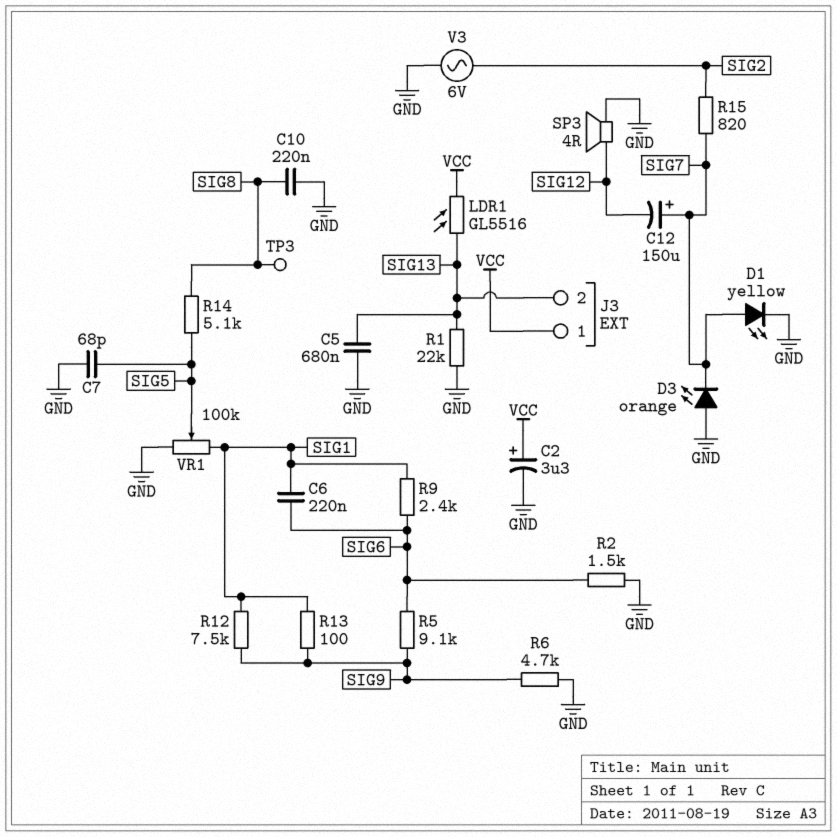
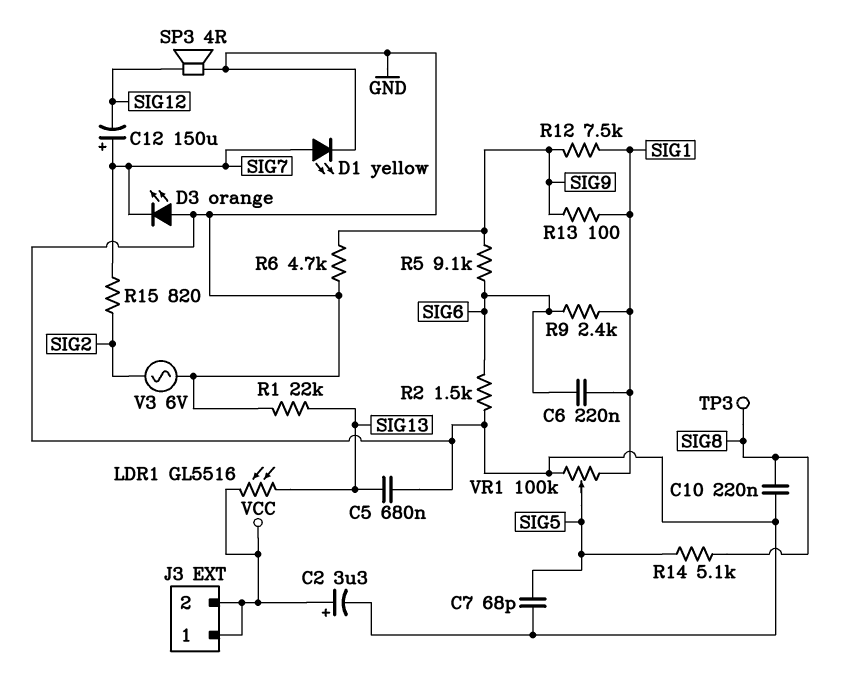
J3 pin 2: SIG13 -> VCC

